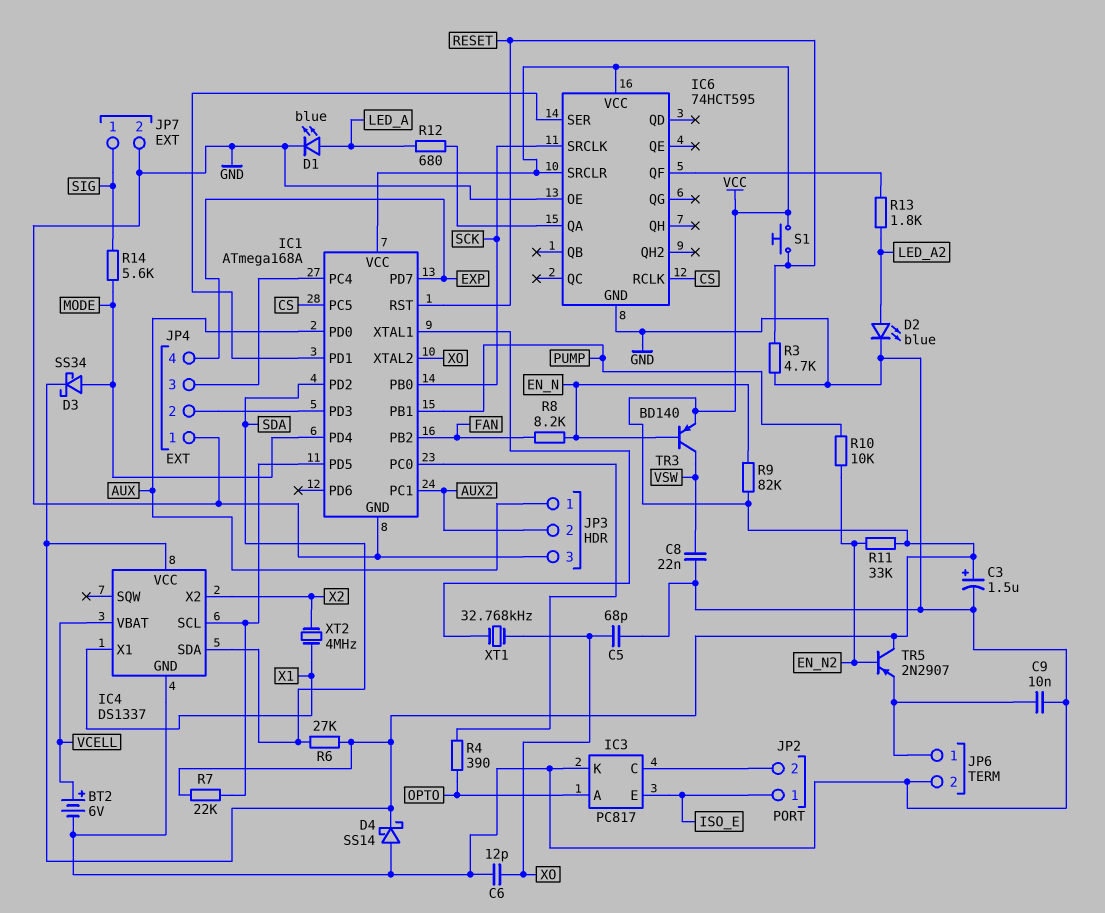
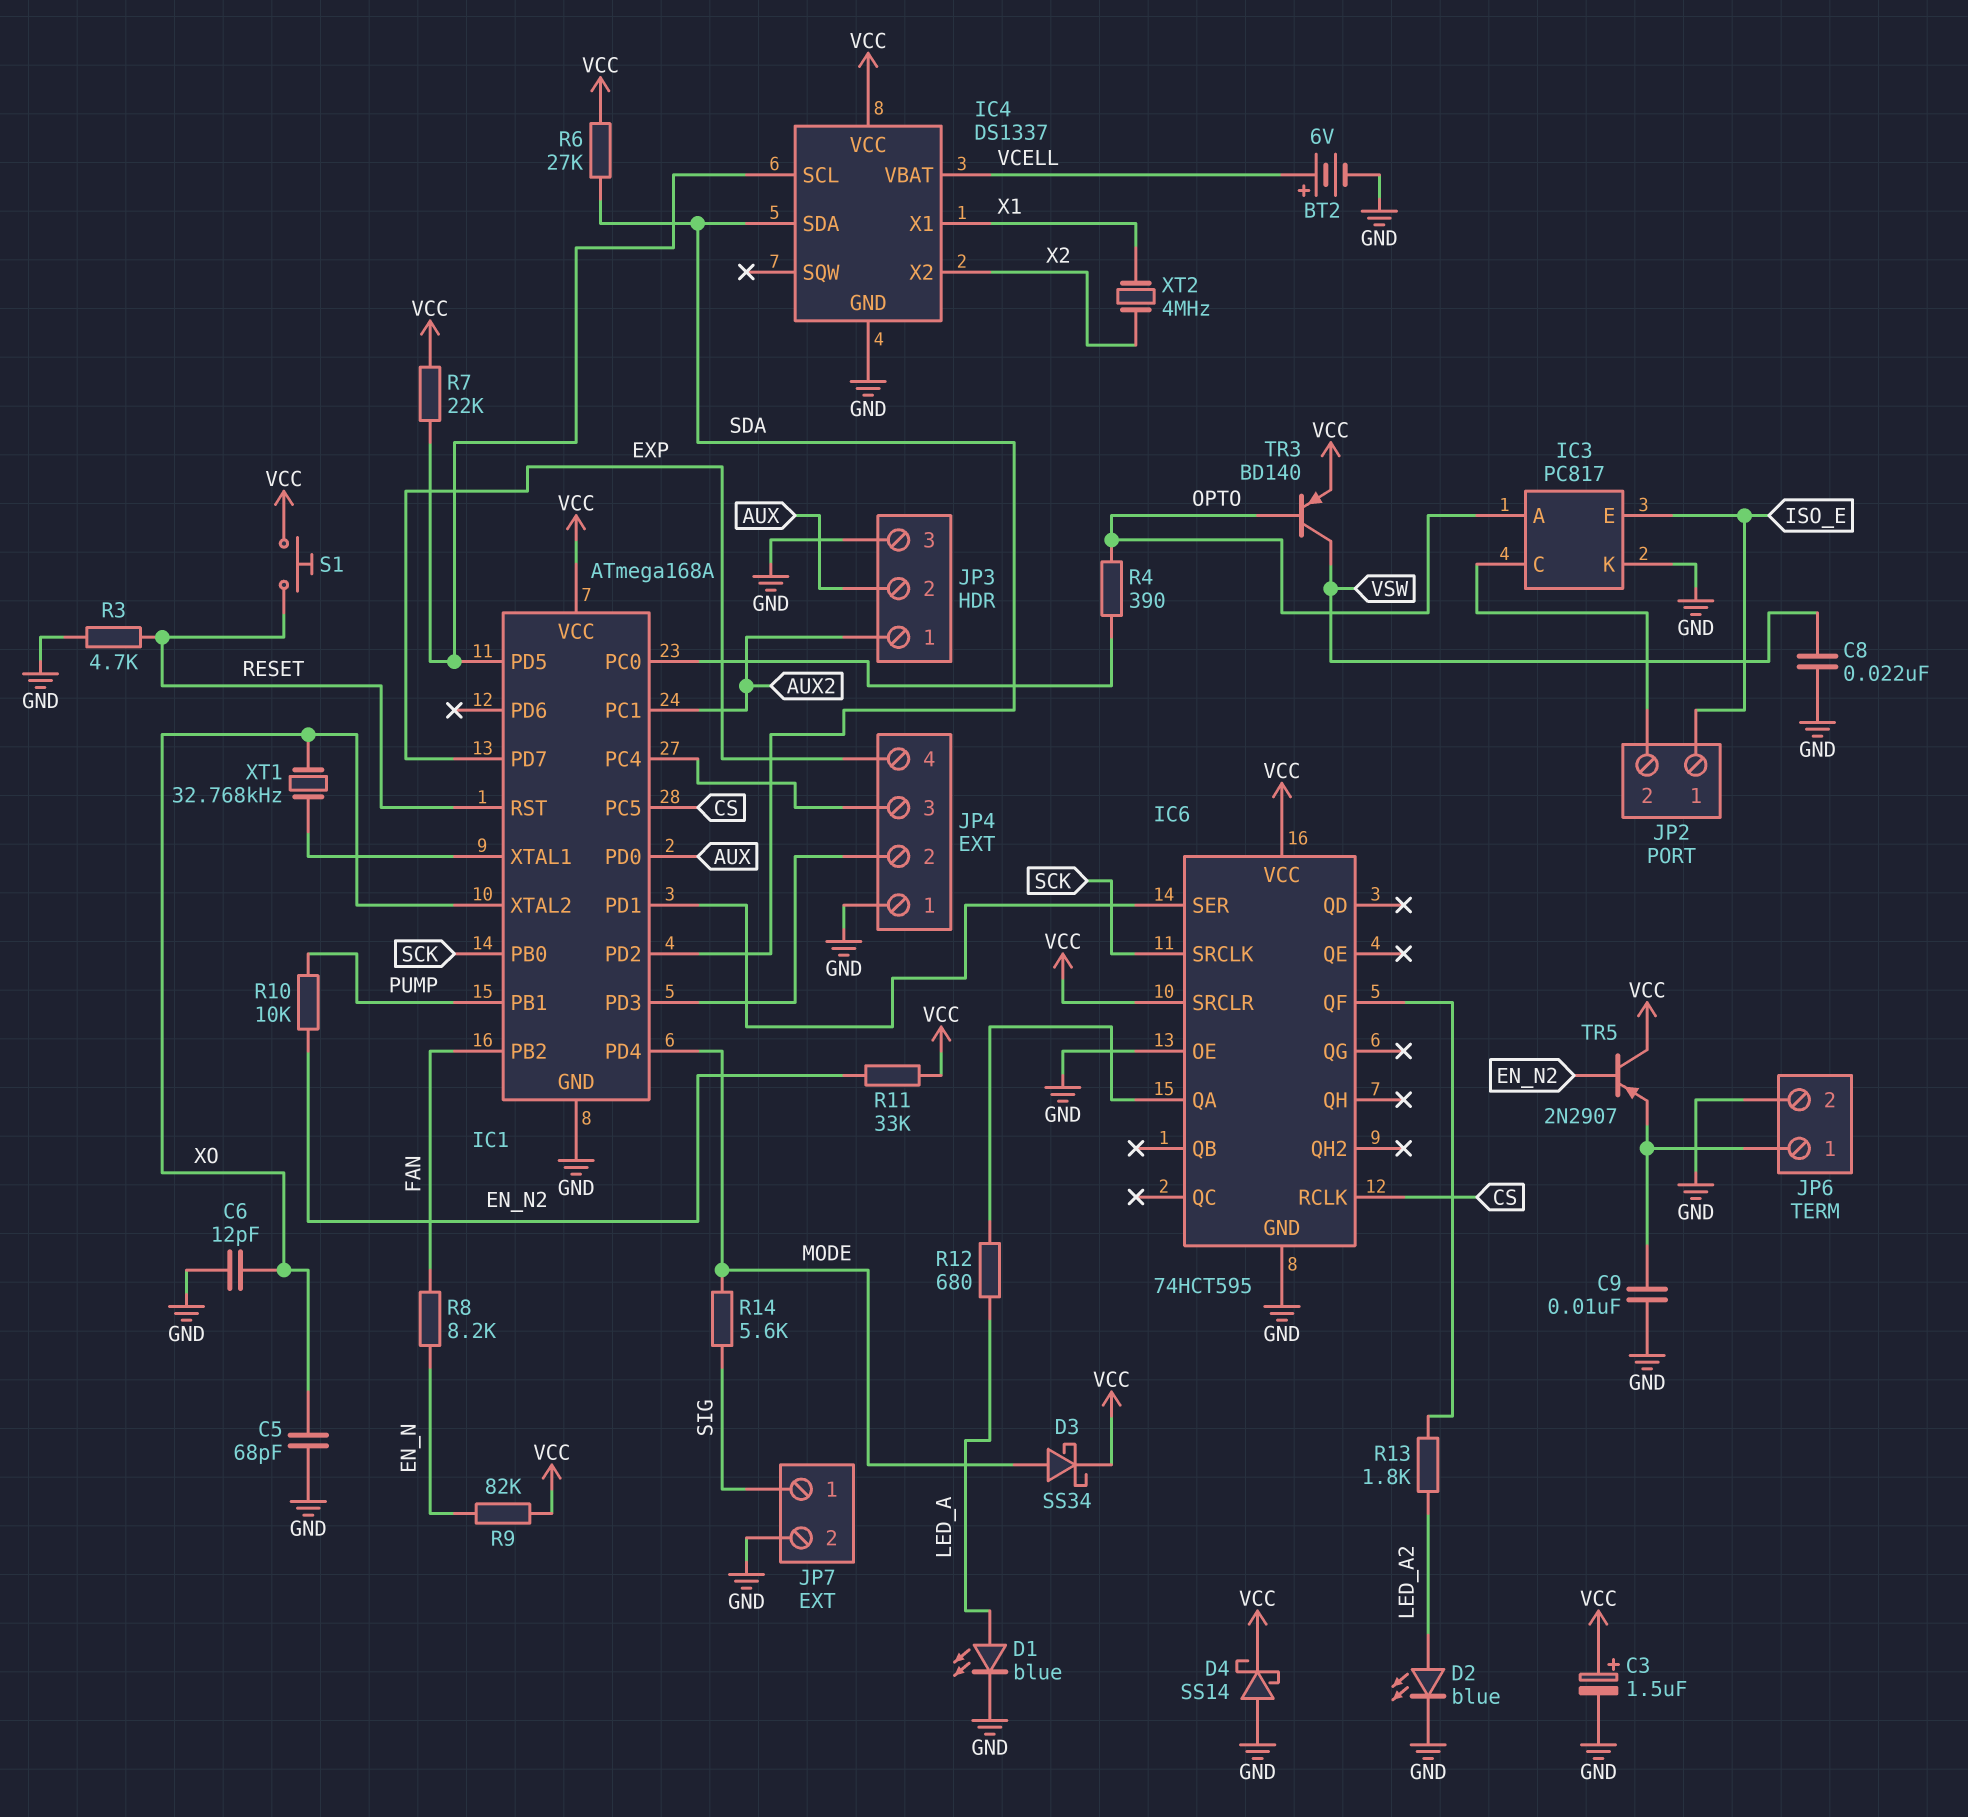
JP3 pin 1: AUX -> AUX2
JP3 pin 2: AUX2 -> AUX
TR3: PNP BD140 (B EN_N, C VSW, E VCC) -> PNP BD140 (B OPTO, C VSW, E VCC)

